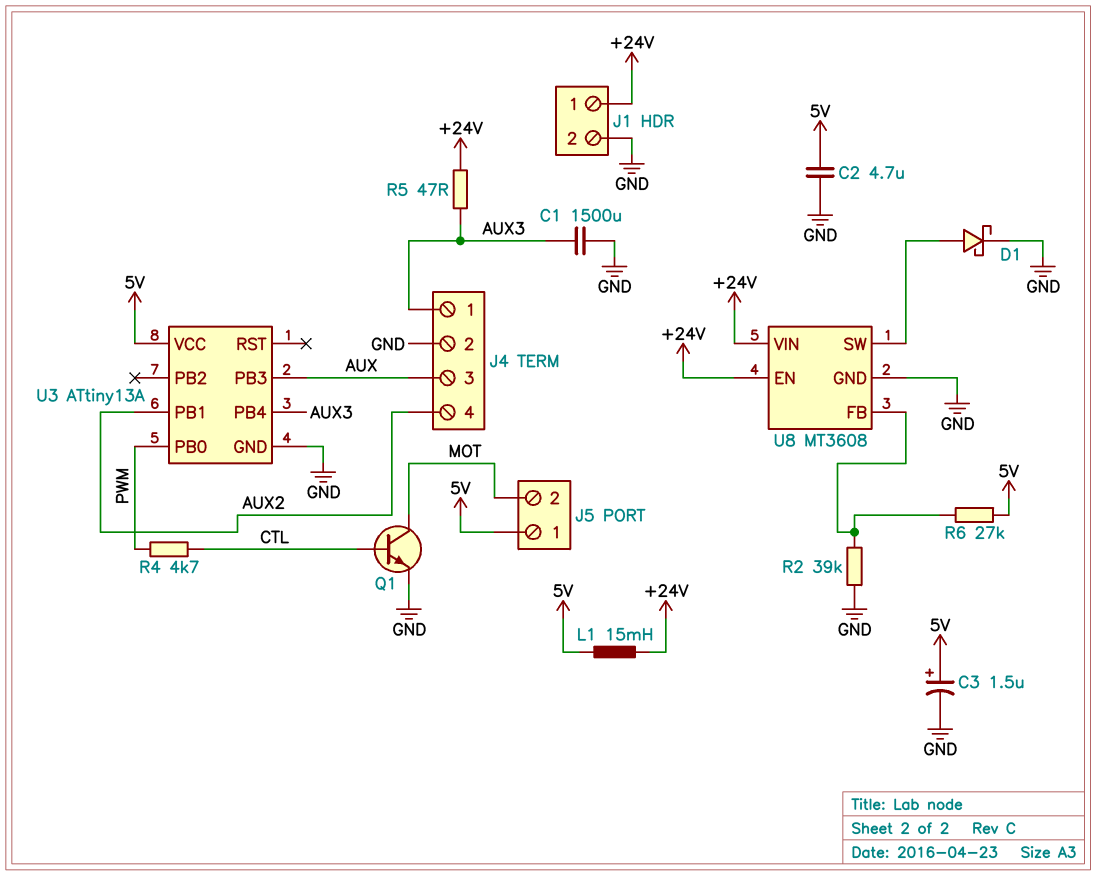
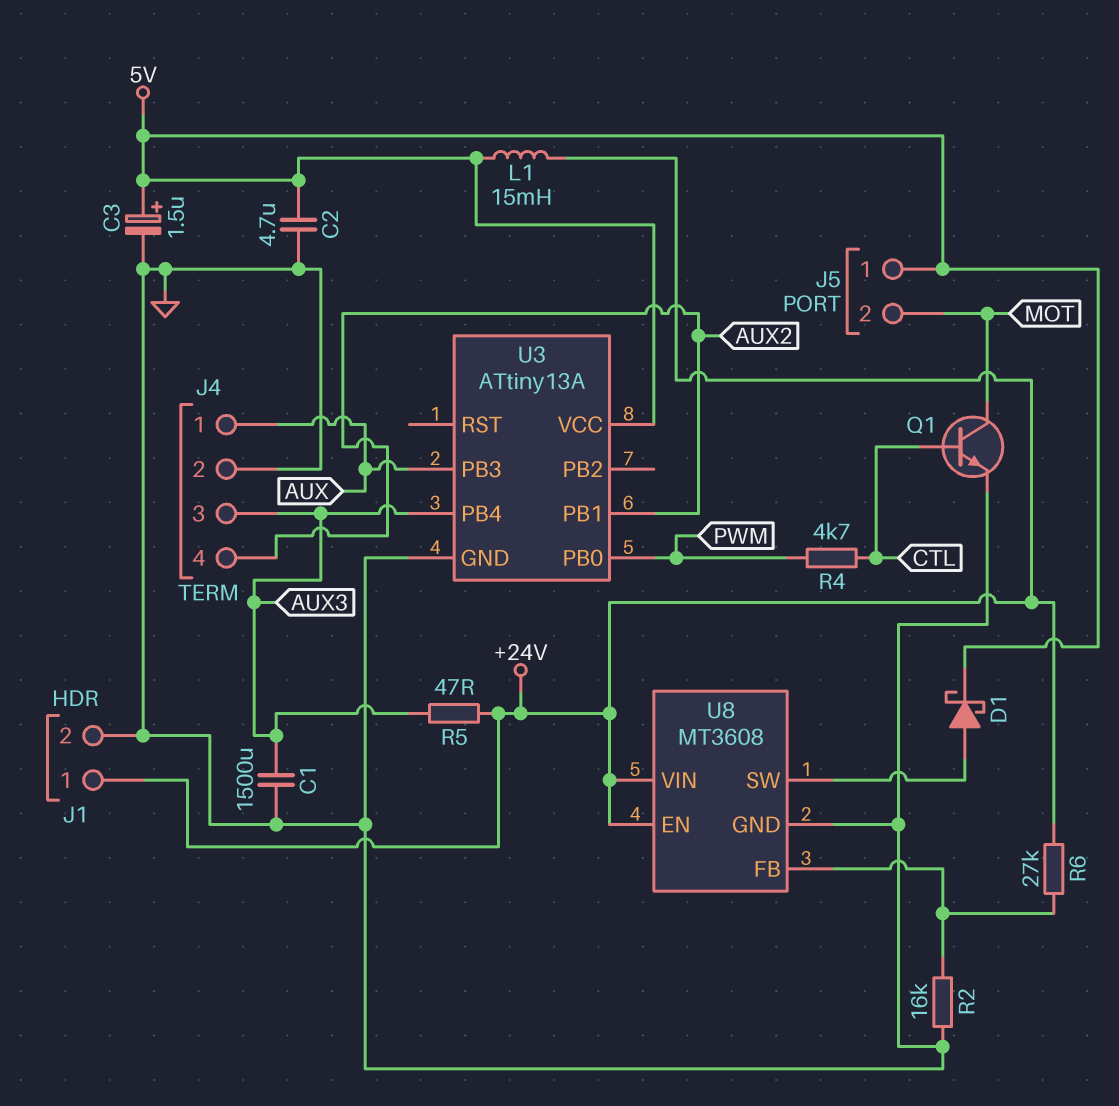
D1: schottky (A U8/SW, K GND) -> schottky (A U8/SW, K 5V)
J4 pin 1: AUX3 -> AUX
J4 pin 3: AUX -> AUX3
R2: 39k (GND, U8/FB) -> 16k (GND, U8/FB)
R6: 27k (5V, U8/FB) -> 27k (+24V, U8/FB)

